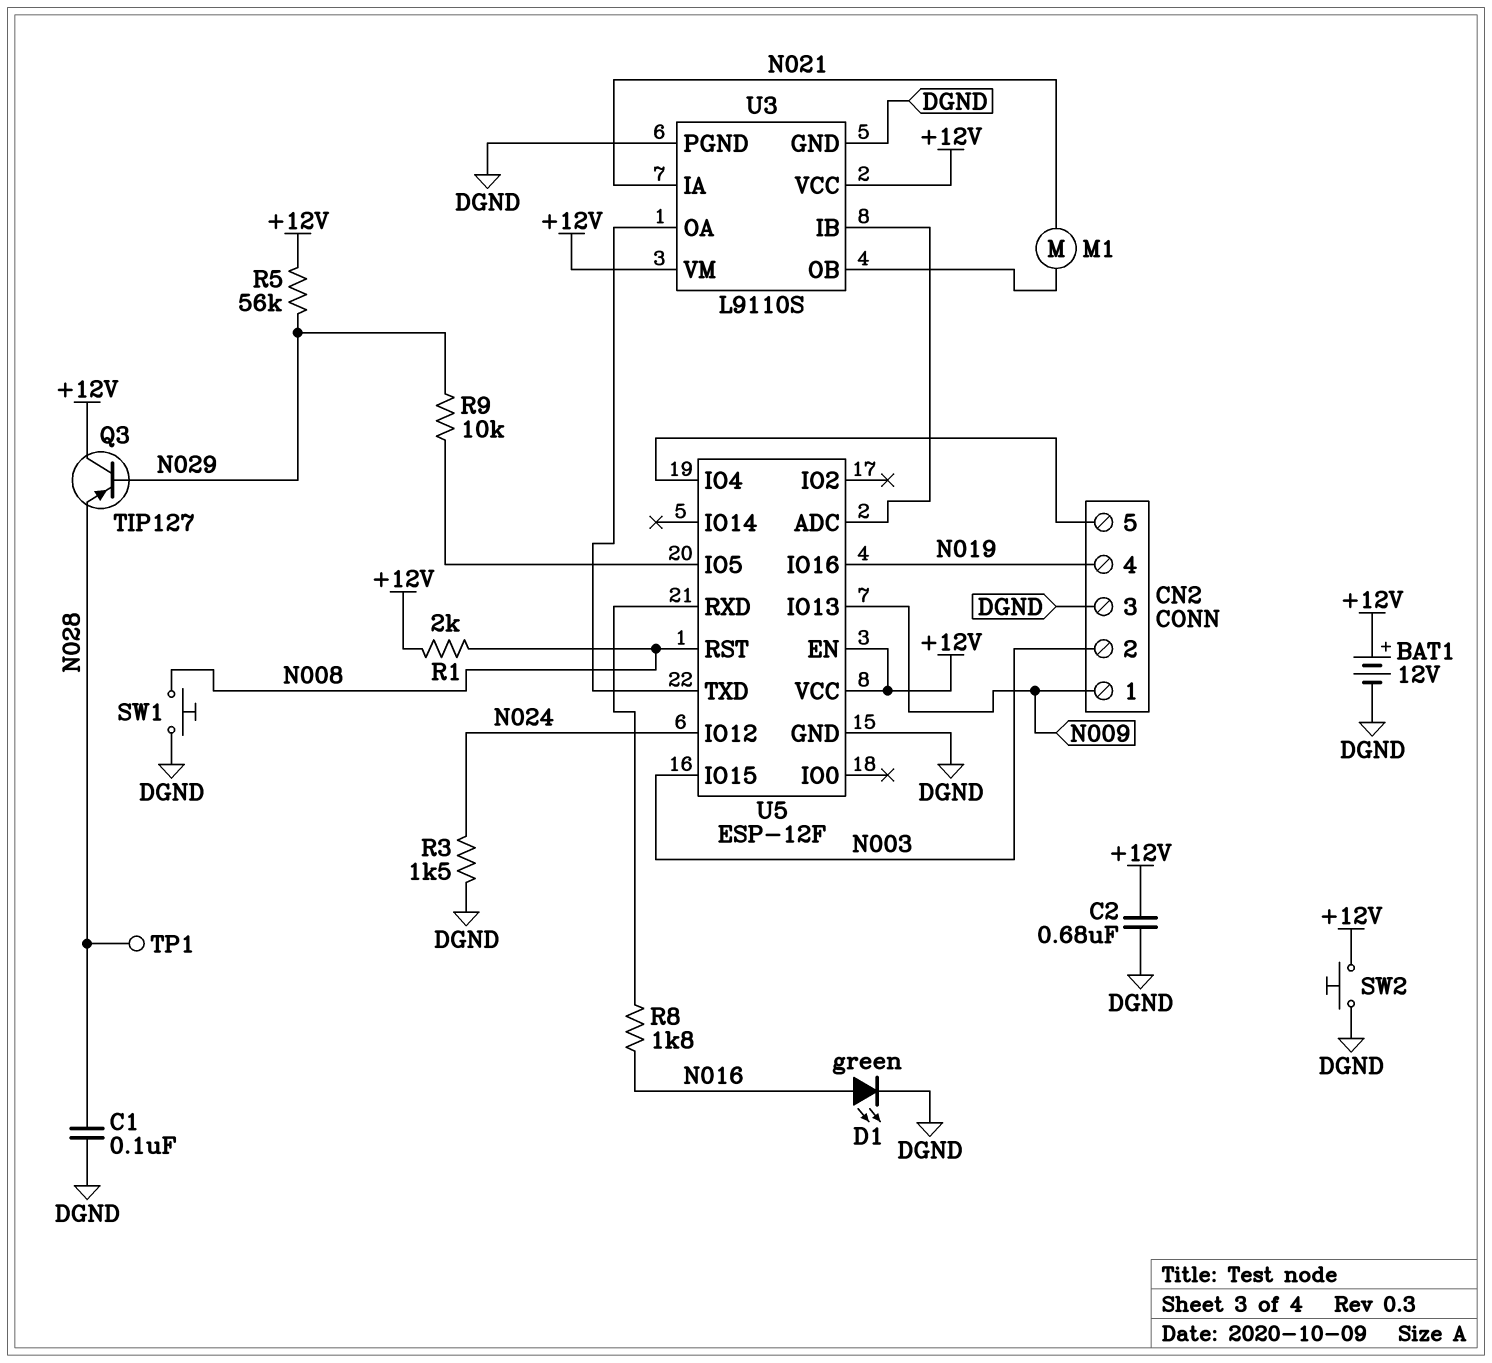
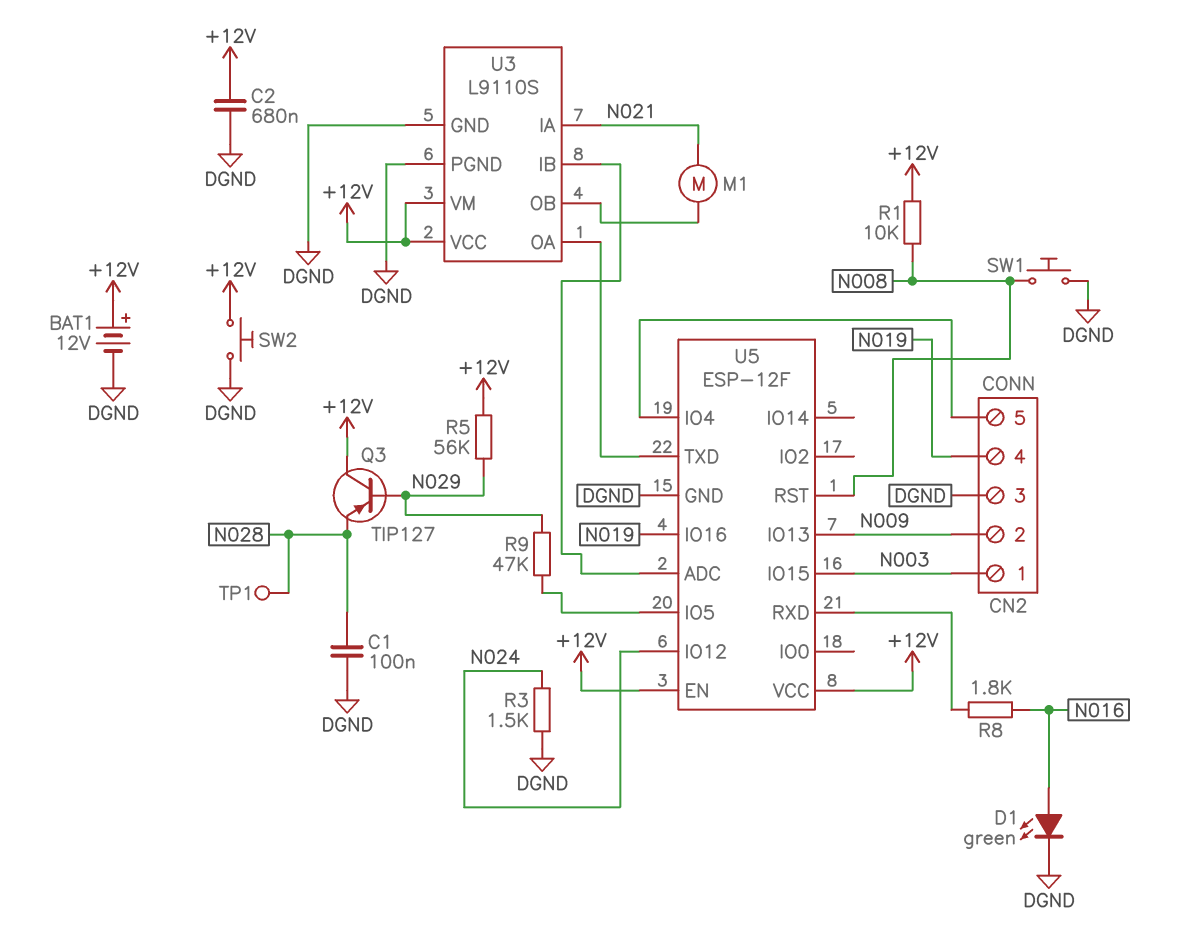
CN2 pin 1: N009 -> N003
CN2 pin 2: N003 -> N009
R1: 2k (+12V, N008) -> 10k (+12V, N008)
R9: 10k (N029, U5/IO5) -> 47k (N029, U5/IO5)

